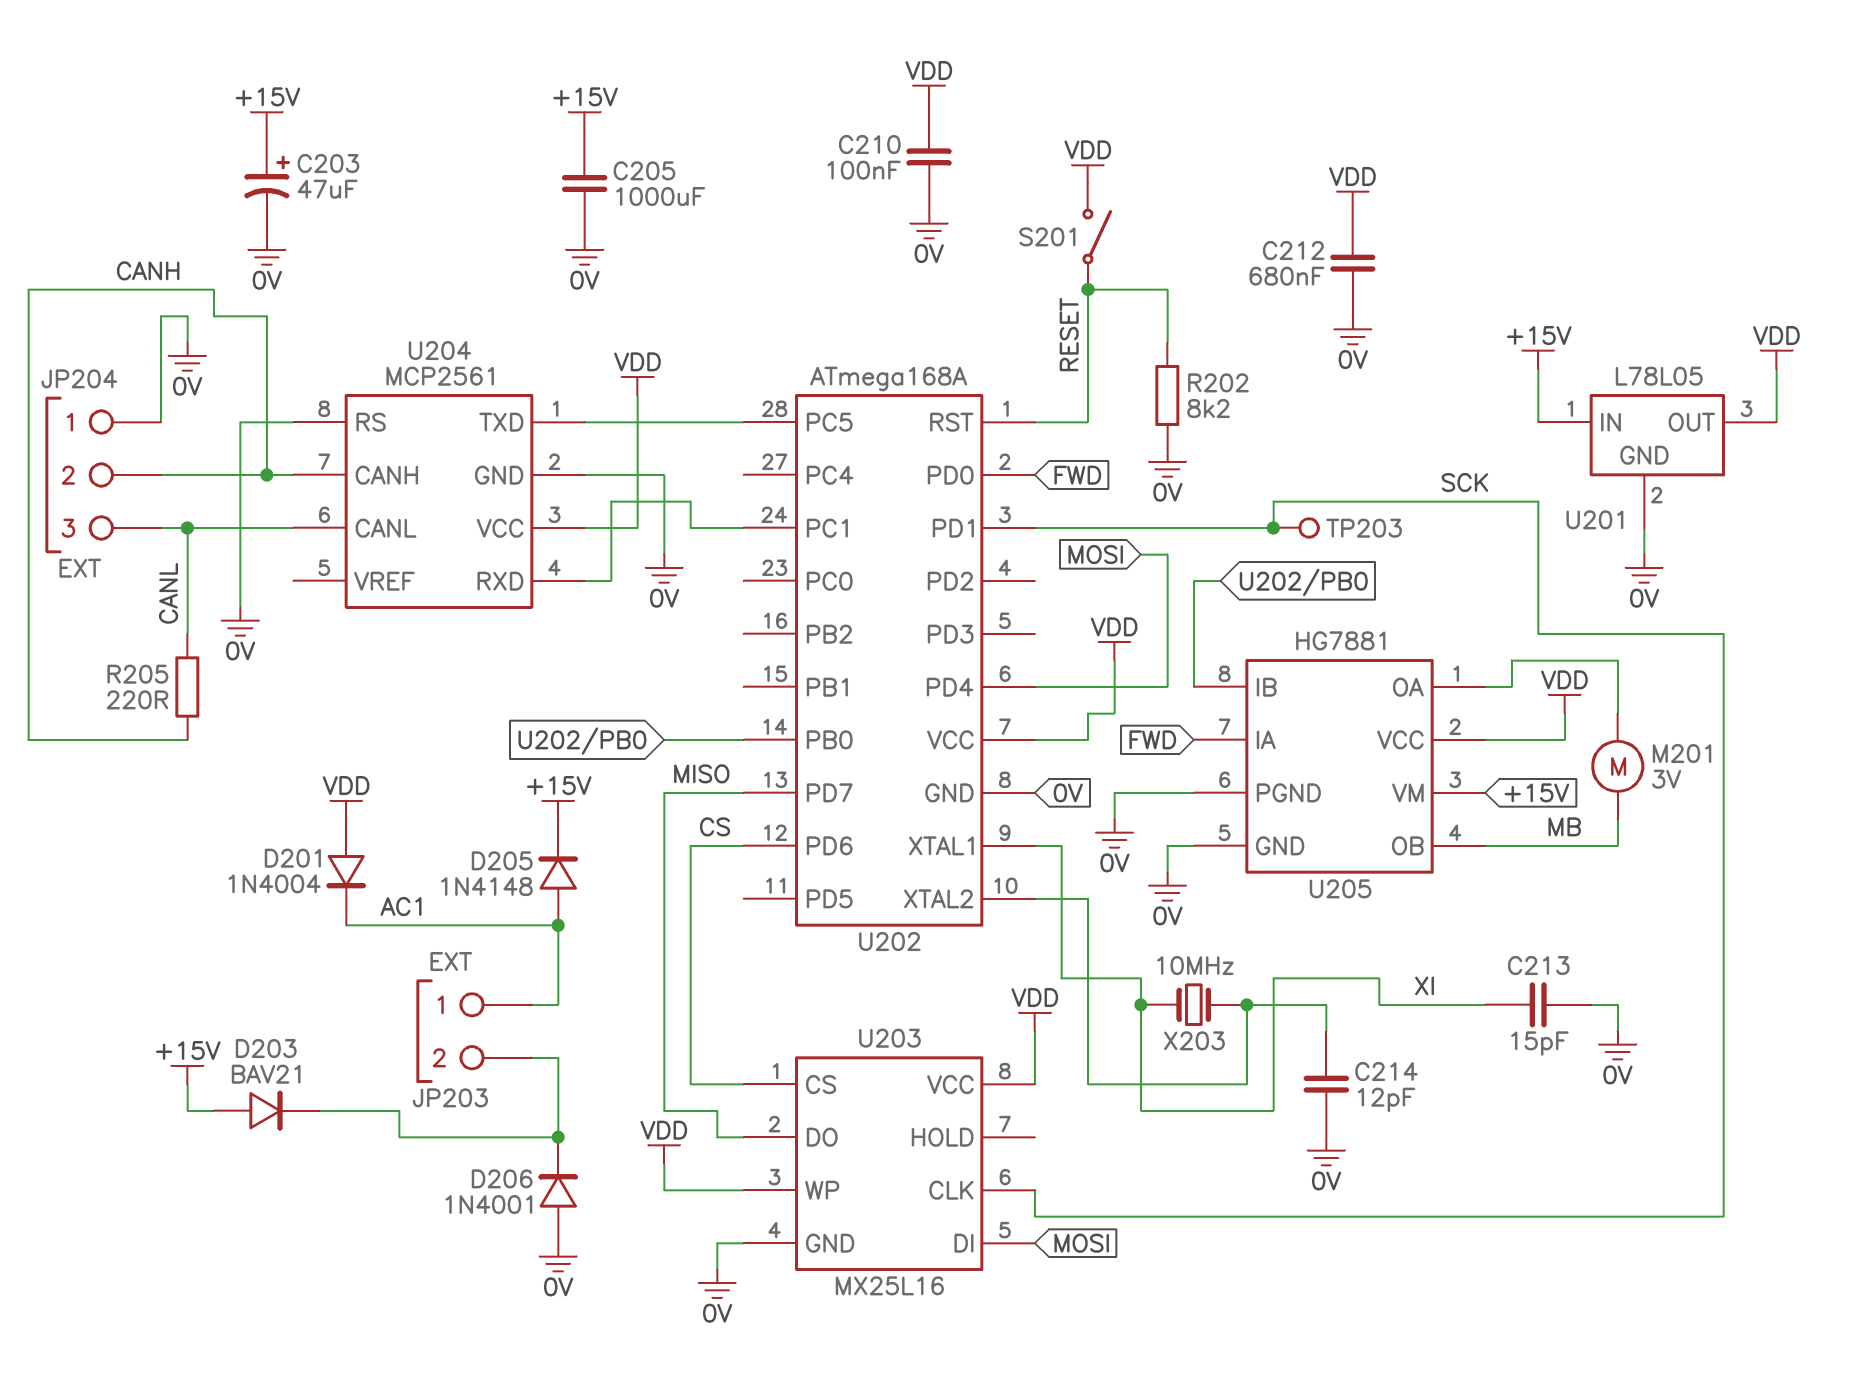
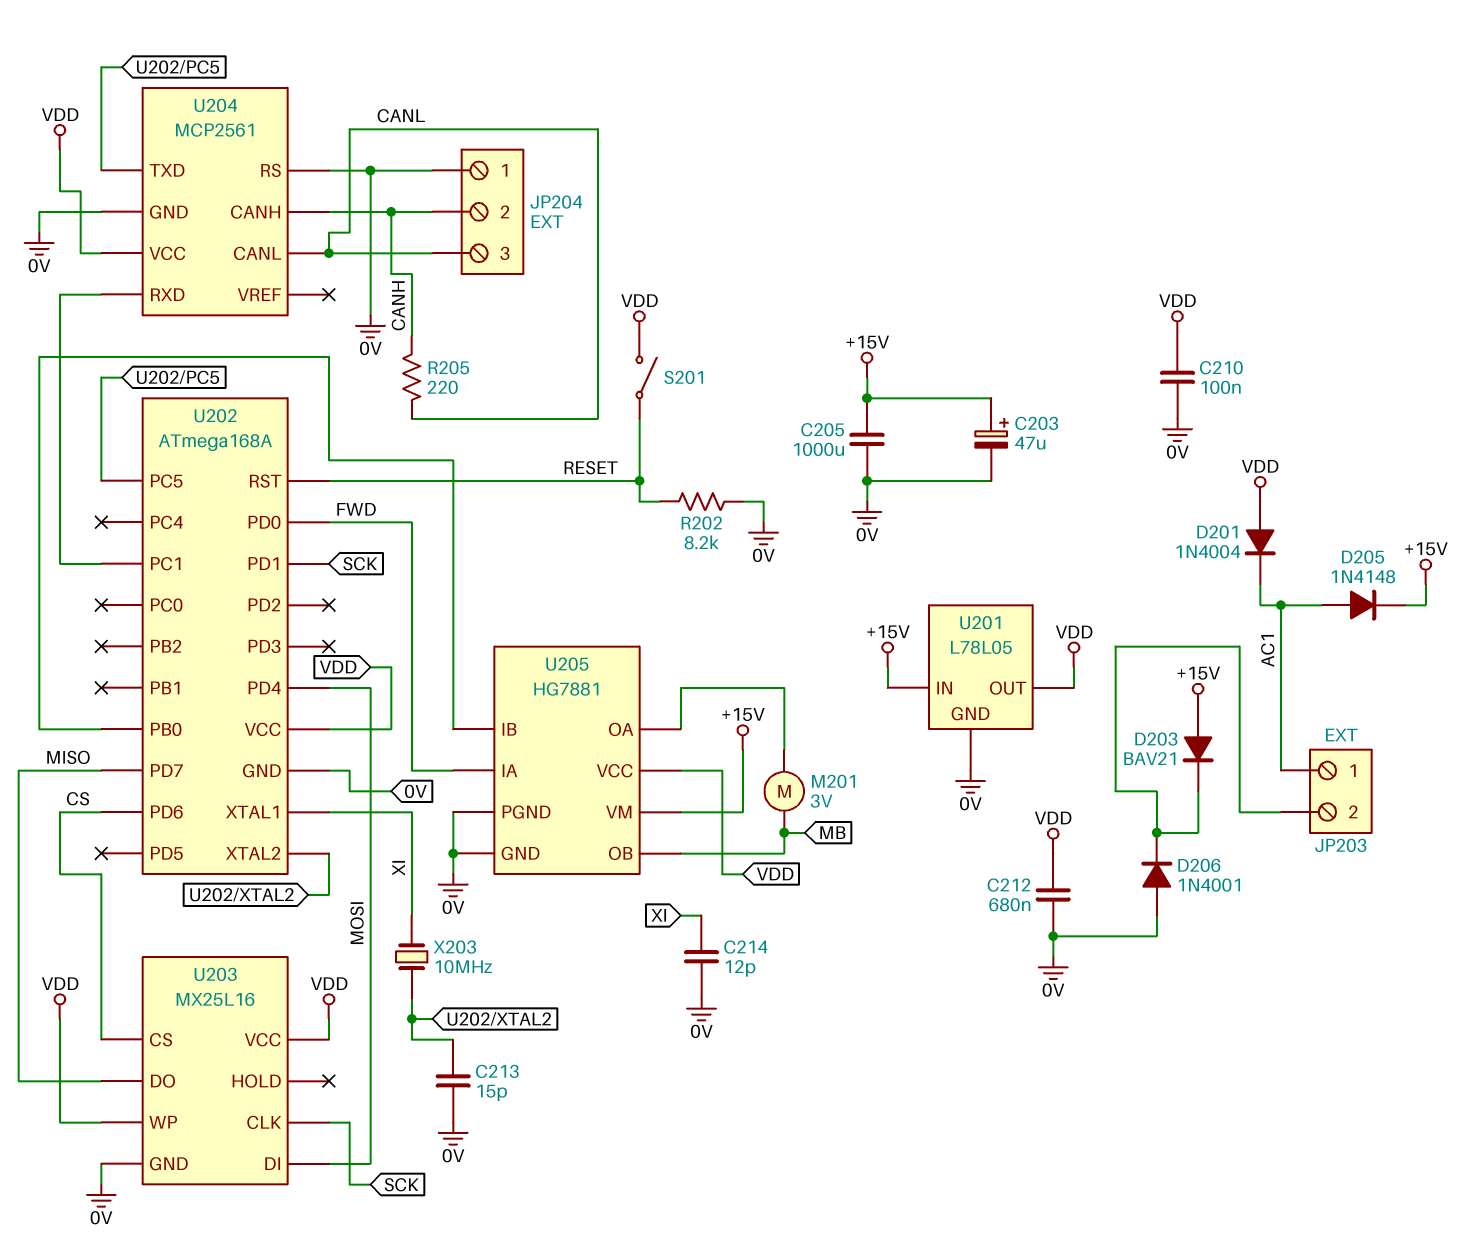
C213: 15pF (0V, XI) -> 15pF (0V, U202/XTAL2)
C214: 12pF (0V, U202/XTAL2) -> 12pF (0V, XI)
TP203: test point (SCK) -> none

